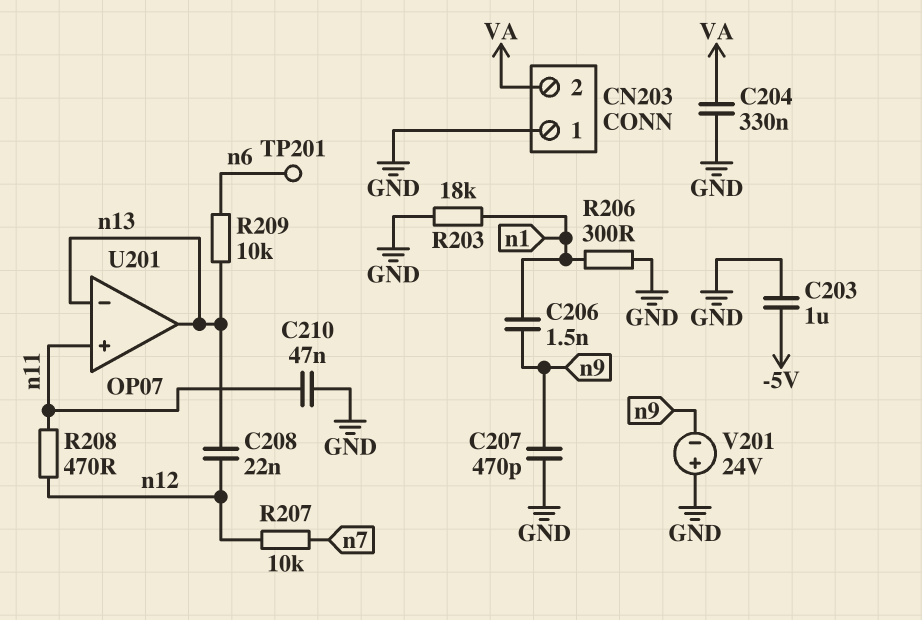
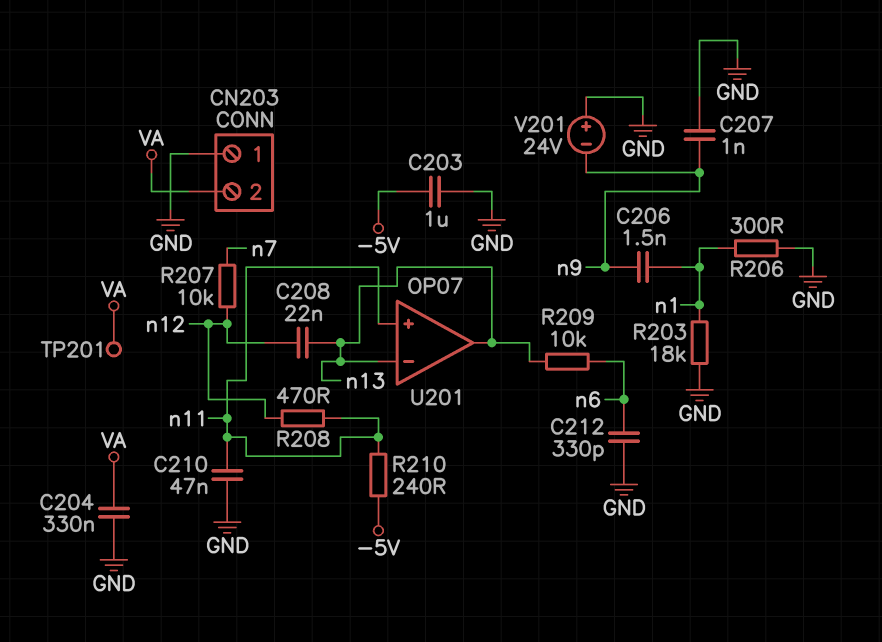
C207: 470pF (GND, n9) -> 1nF (GND, n9)
C212: none -> 330pF (GND, n6)
R210: none -> 240 (-5V, n11)
TP201: test point (n6) -> test point (VA)

